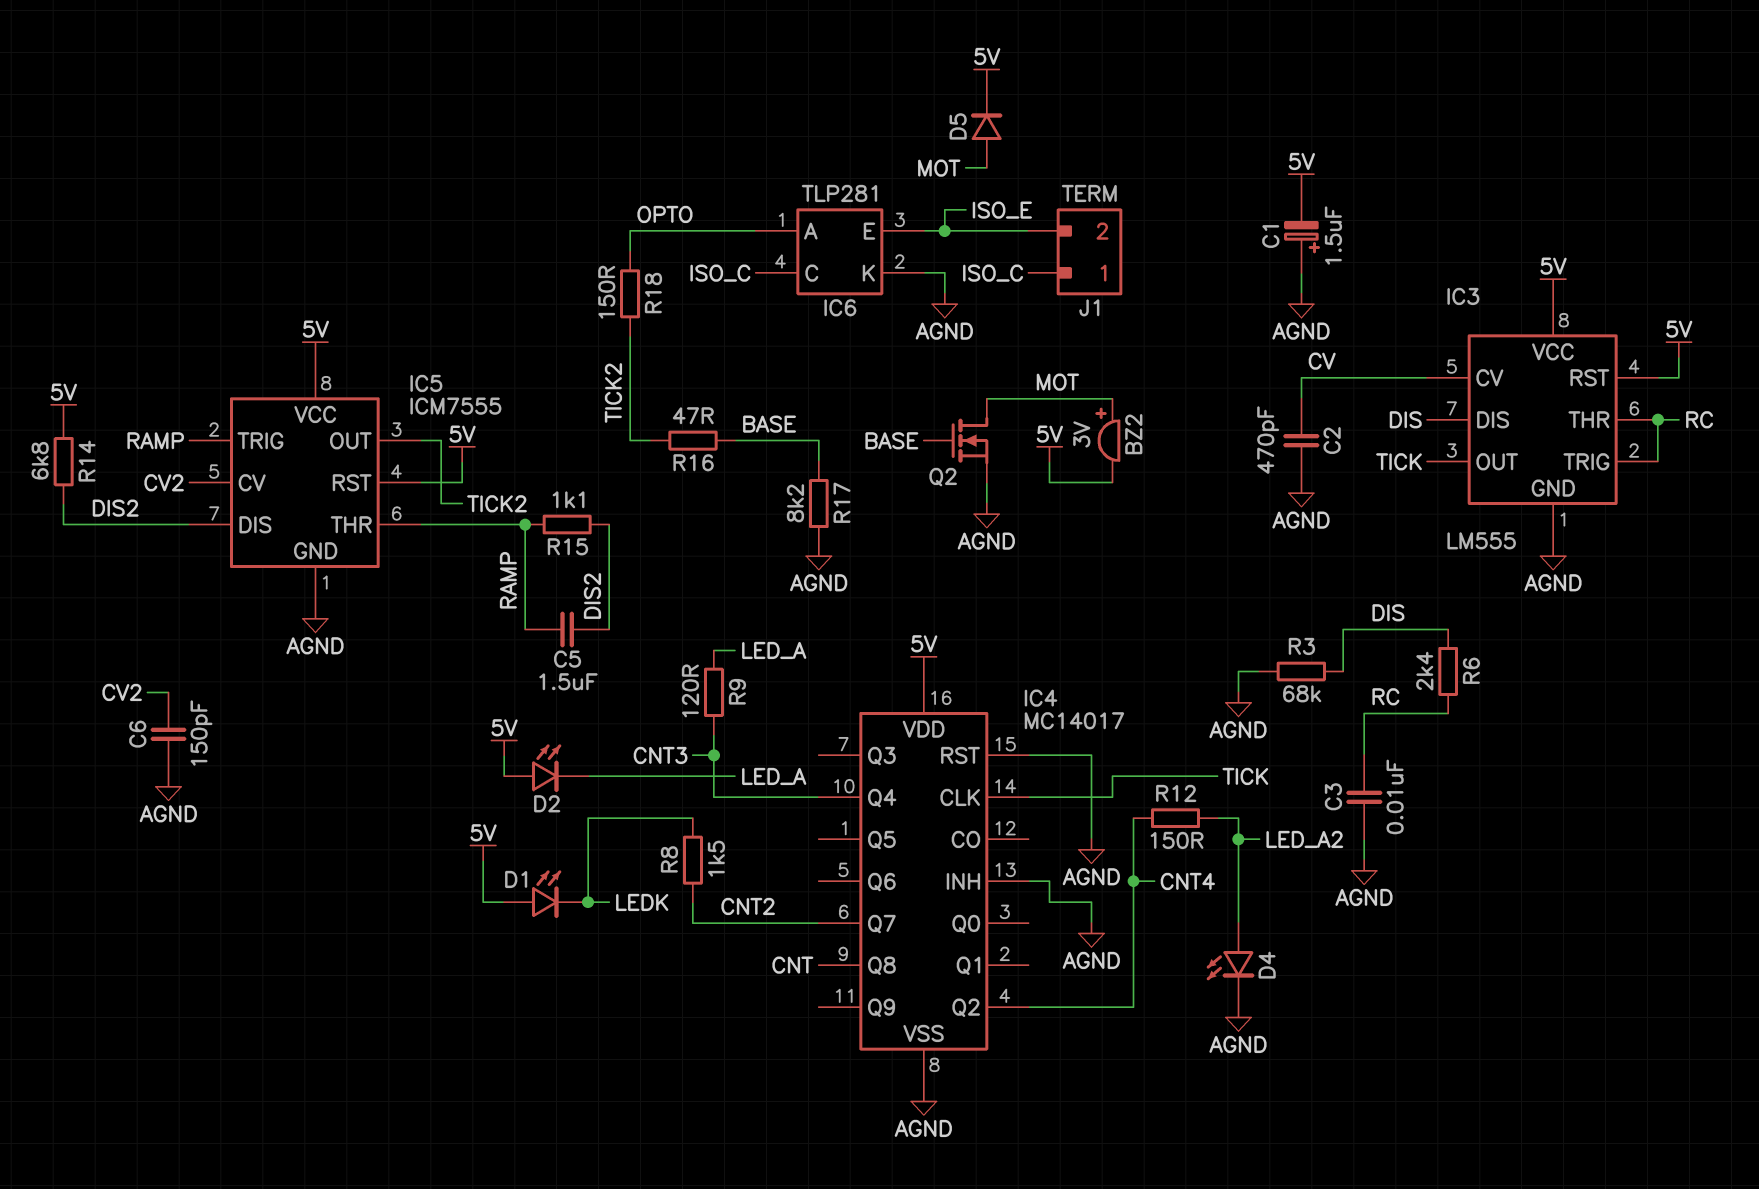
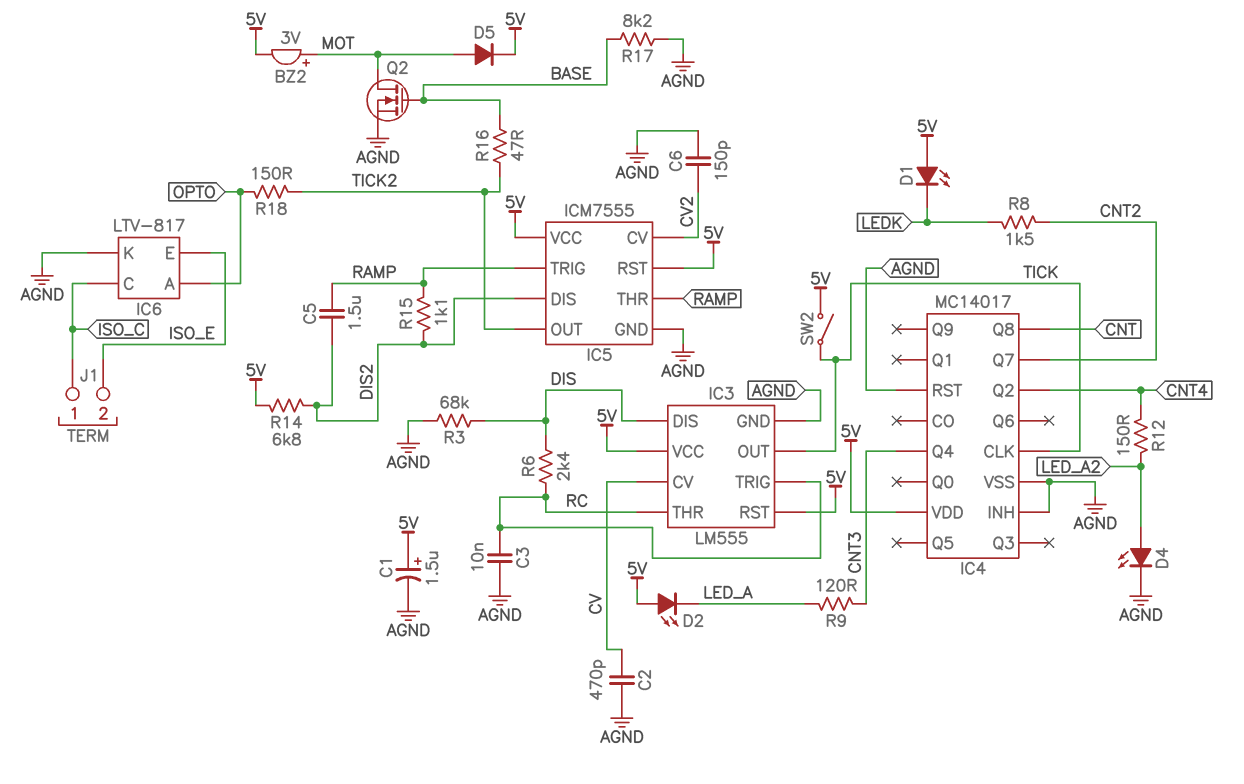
C1: 1.5uF (plus AGND, minus 5V) -> 1.5uF (plus 5V, minus AGND)
IC6: TLP281 -> LTV-817
SW2: none -> switch (5V, TICK)

